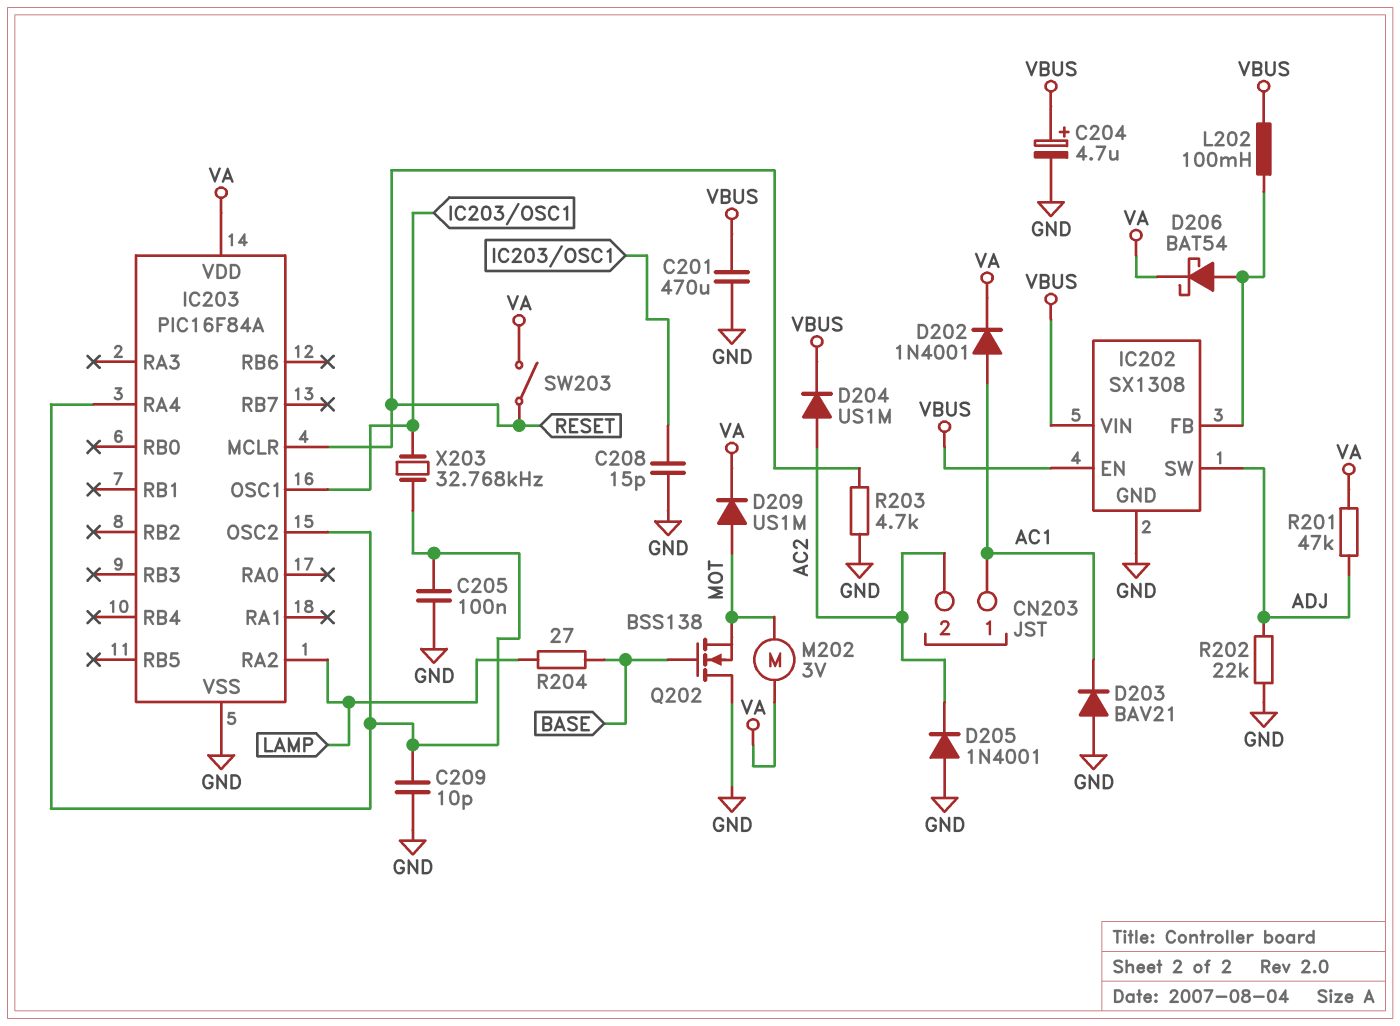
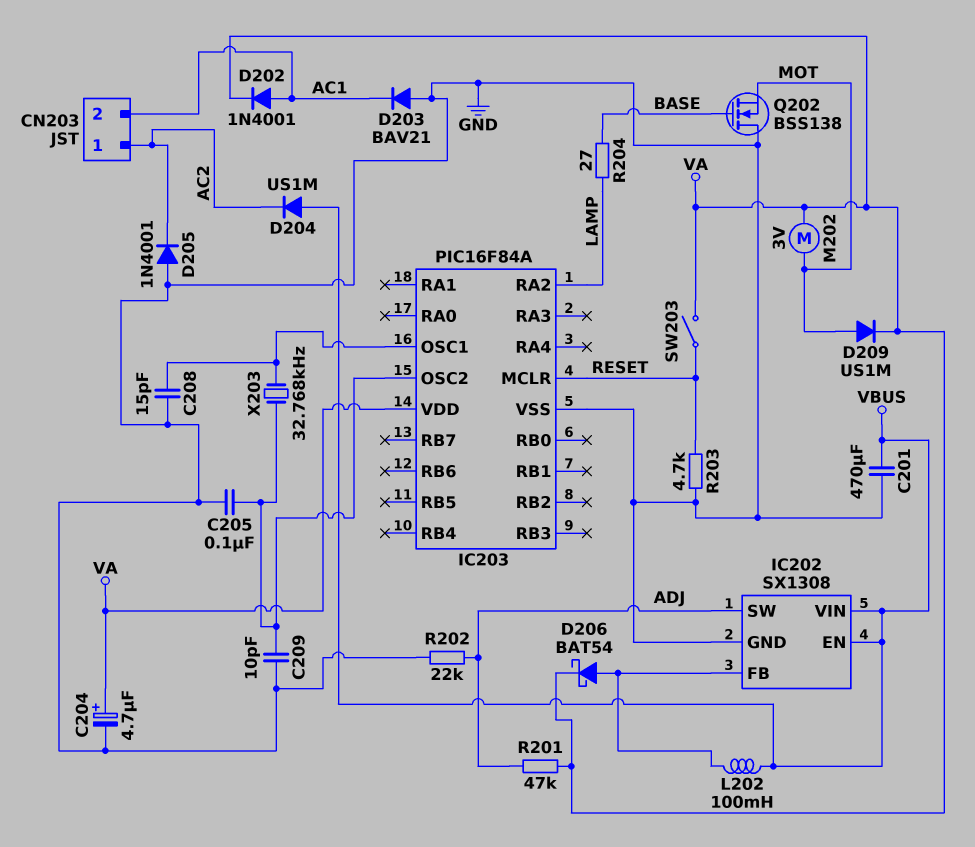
C204: 4.7uF (plus VBUS, minus GND) -> 4.7uF (plus VA, minus GND)
CN203 pin 1: AC1 -> AC2
CN203 pin 2: AC2 -> AC1
D204: diode US1M (A AC2, K VBUS) -> diode US1M (A VBUS, K AC2)
IC203 pin RA4: IC203/OSC2 -> none

